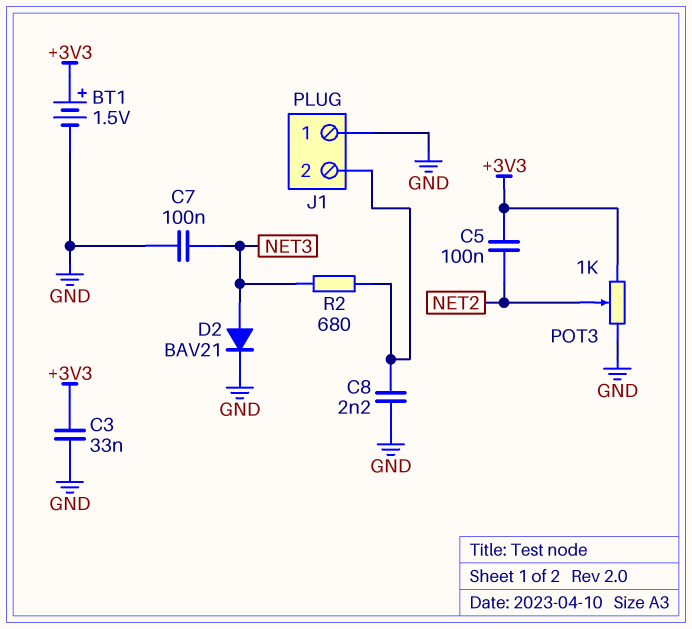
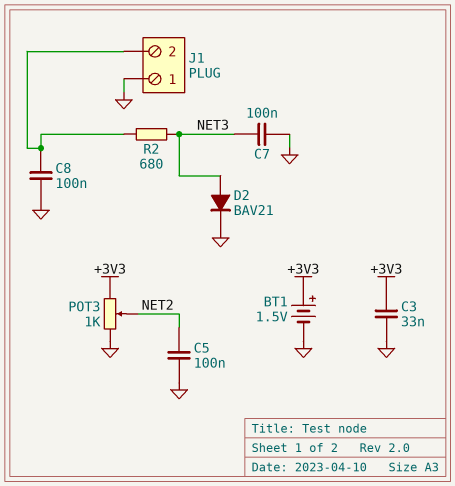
C5: 100nF (+3V3, NET2) -> 100nF (GND, NET2)
C8: 2.2nF (GND, J1/2) -> 100nF (GND, J1/2)

